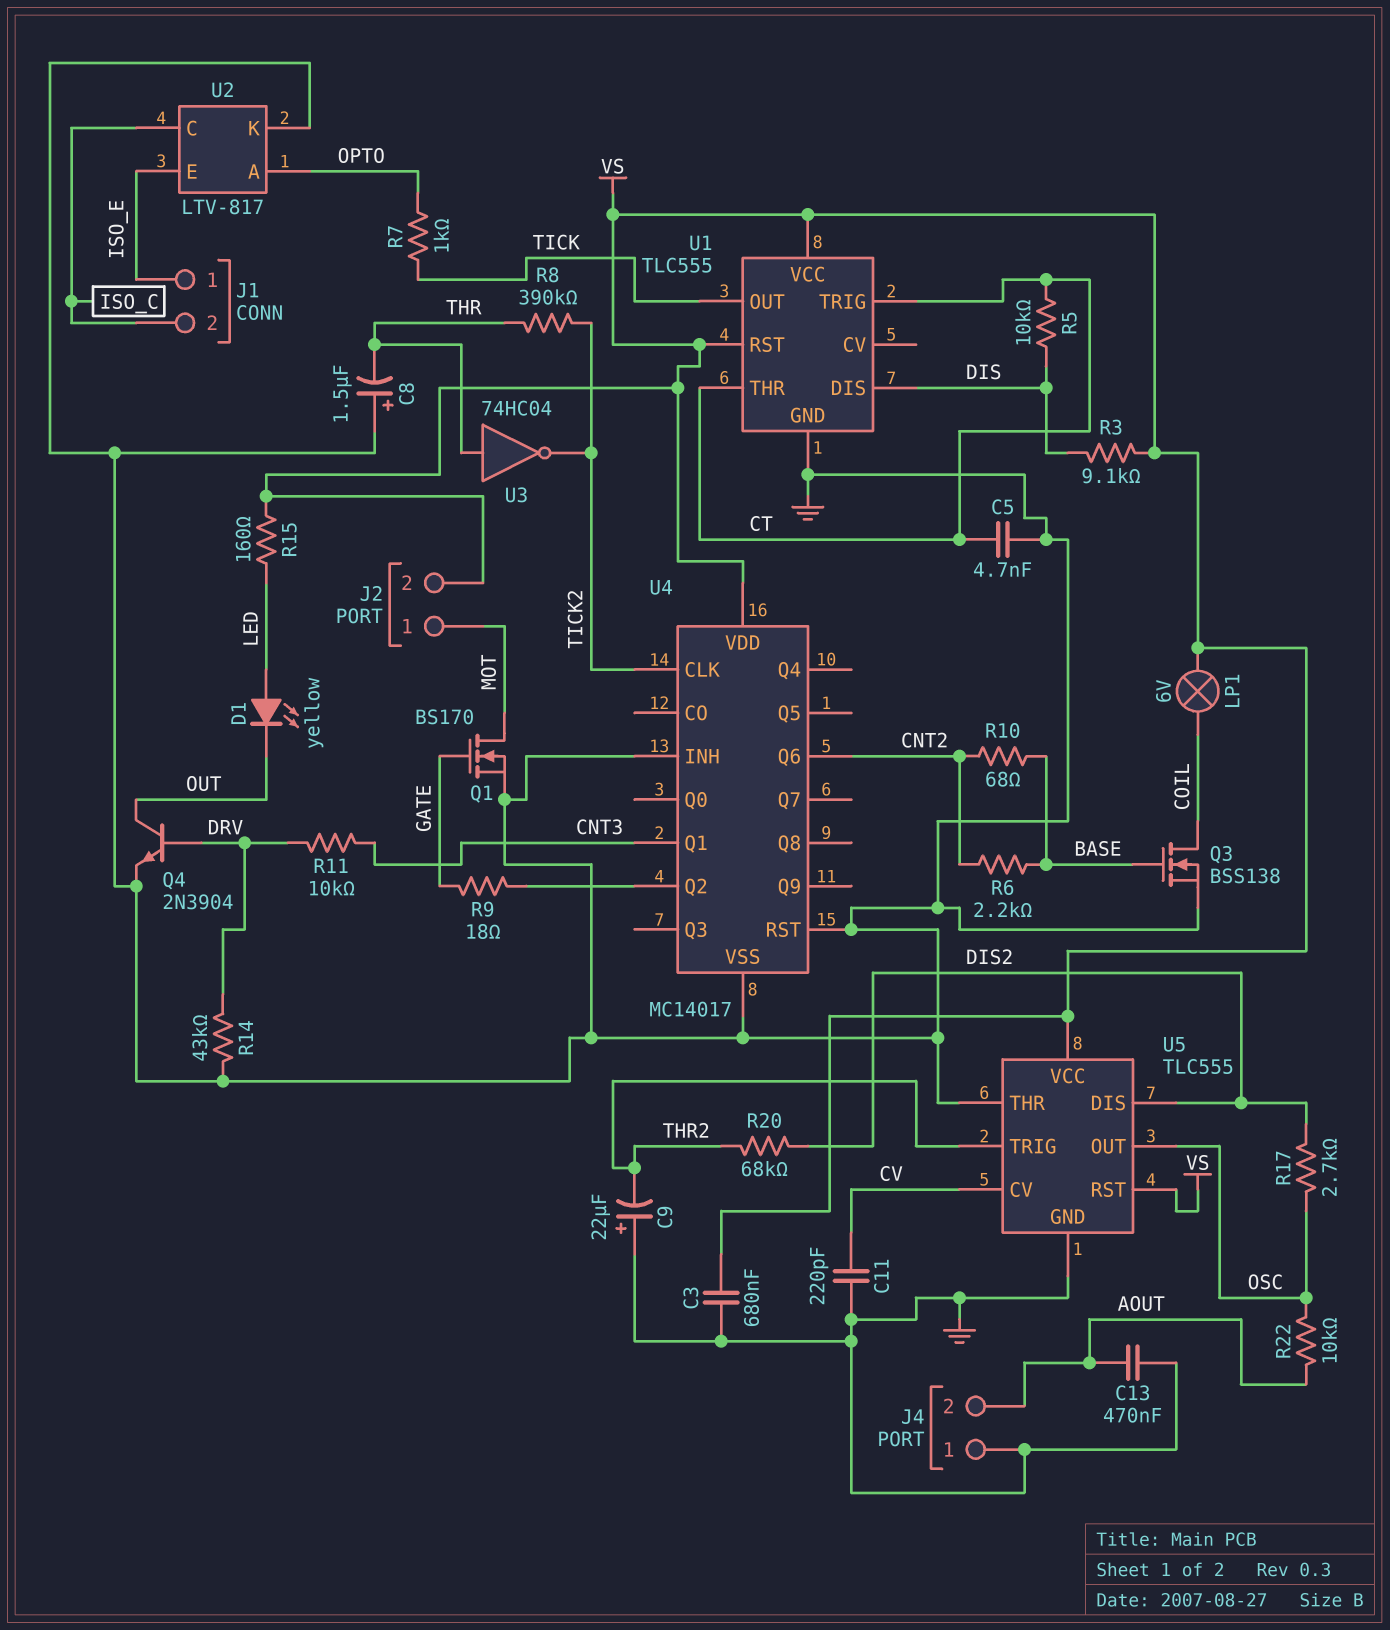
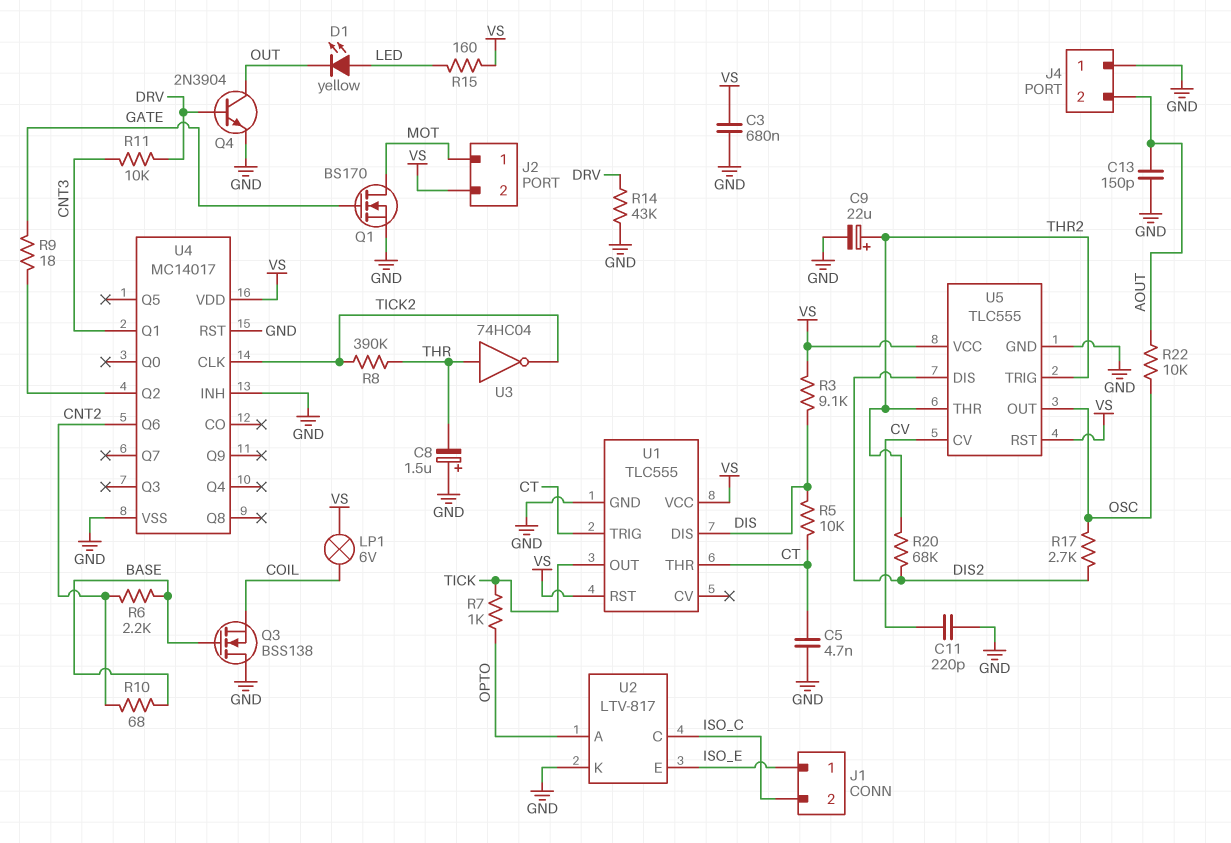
C9: 22uF (plus GND, minus THR2) -> 22uF (plus THR2, minus GND)
C13: 470nF (AOUT, GND) -> 150pF (AOUT, GND)
Q3: NMOS BSS138 (G BASE, D COIL, S GND) -> NMOS BSS138 (G BASE, D GND, S COIL)
U5 pin THR: GND -> THR2

